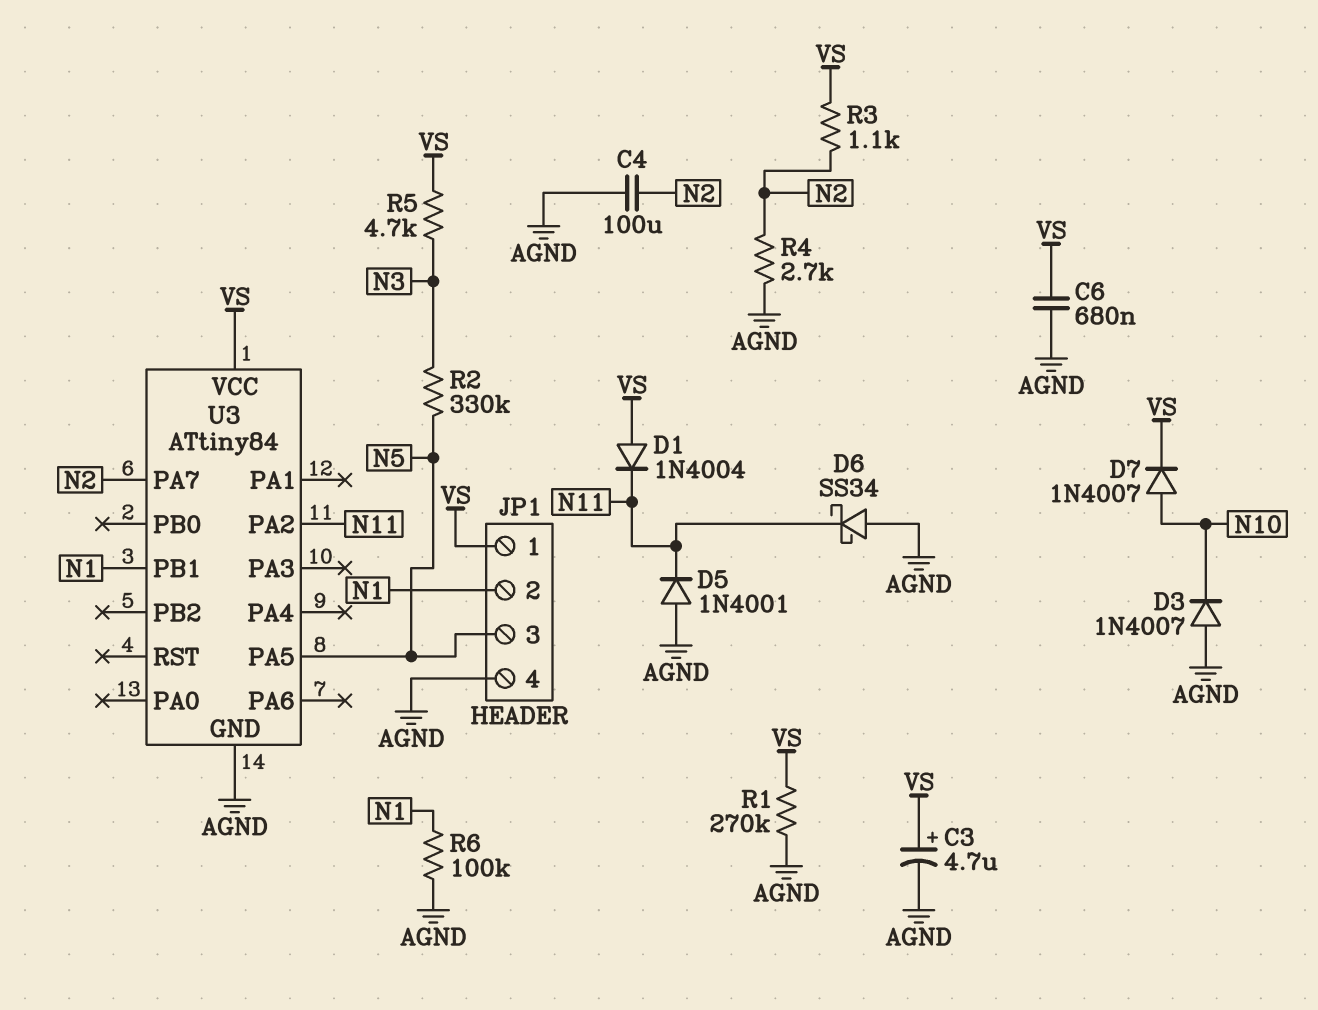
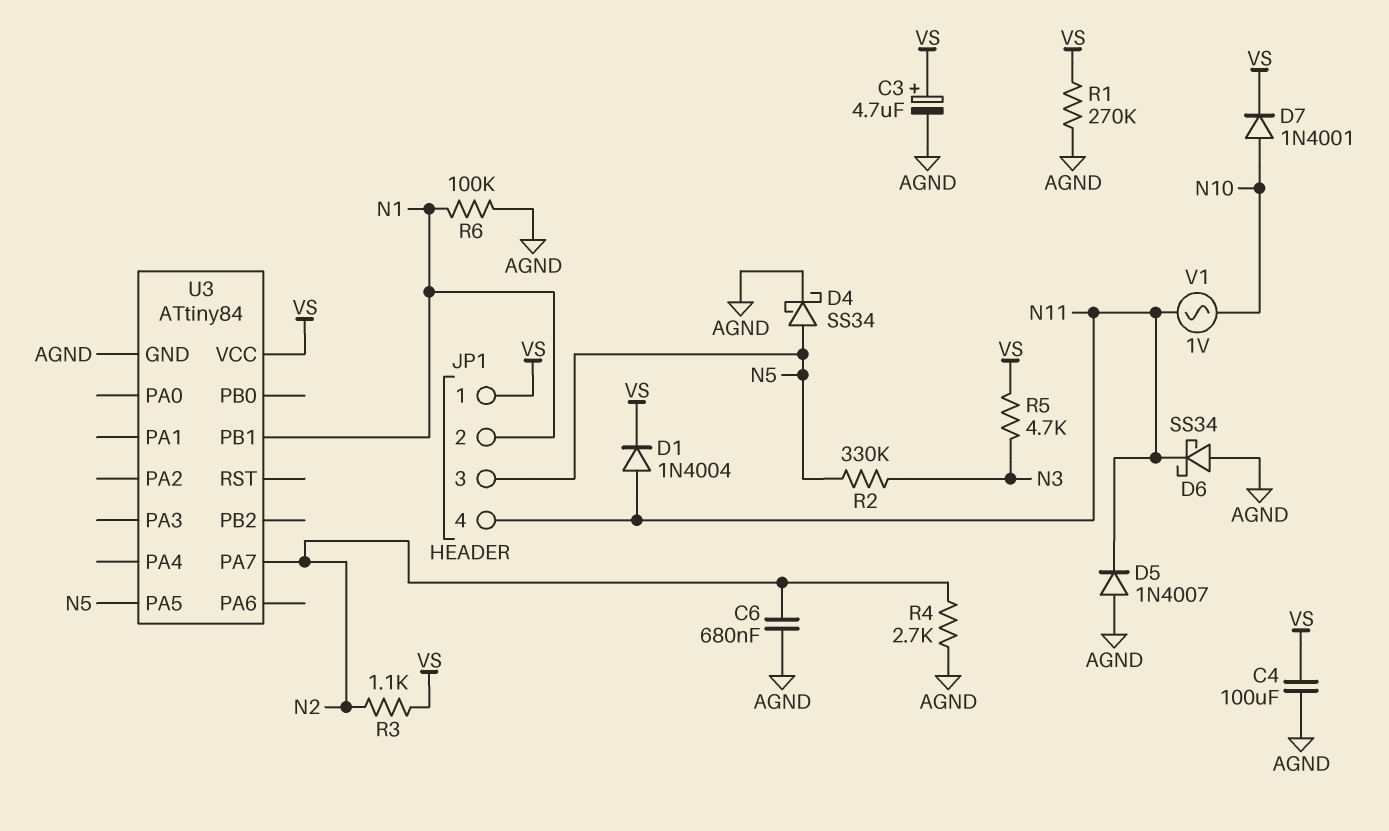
C4: 100uF (AGND, N2) -> 100uF (AGND, VS)
C6: 680nF (AGND, VS) -> 680nF (AGND, N2)
D1: diode 1N4004 (A VS, K N11) -> diode 1N4004 (A N11, K VS)
D3: diode 1N4007 (A AGND, K N10) -> none
D4: none -> schottky SS34 (A N5, K AGND)
D5: diode 1N4001 (A AGND, K N11) -> diode 1N4007 (A AGND, K N11)
D7: diode 1N4007 (A N10, K VS) -> diode 1N4001 (A N10, K VS)
JP1 pin 4: AGND -> N11
U3 pin PA2: N11 -> none
V1: none -> AC 1V (N10, N11)

